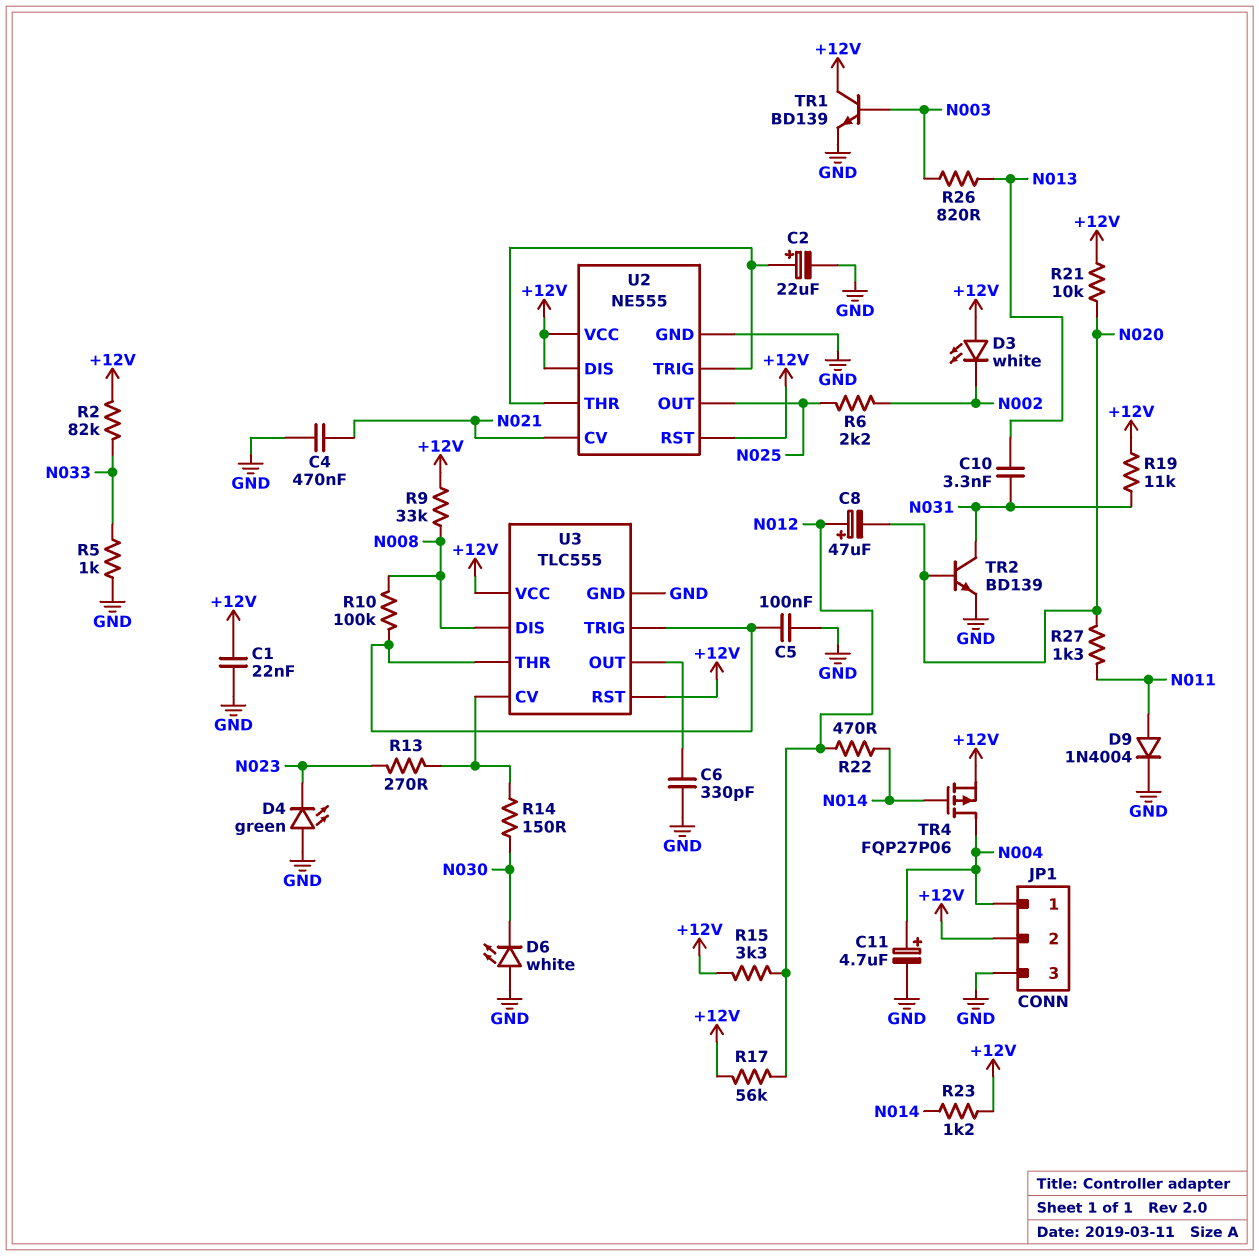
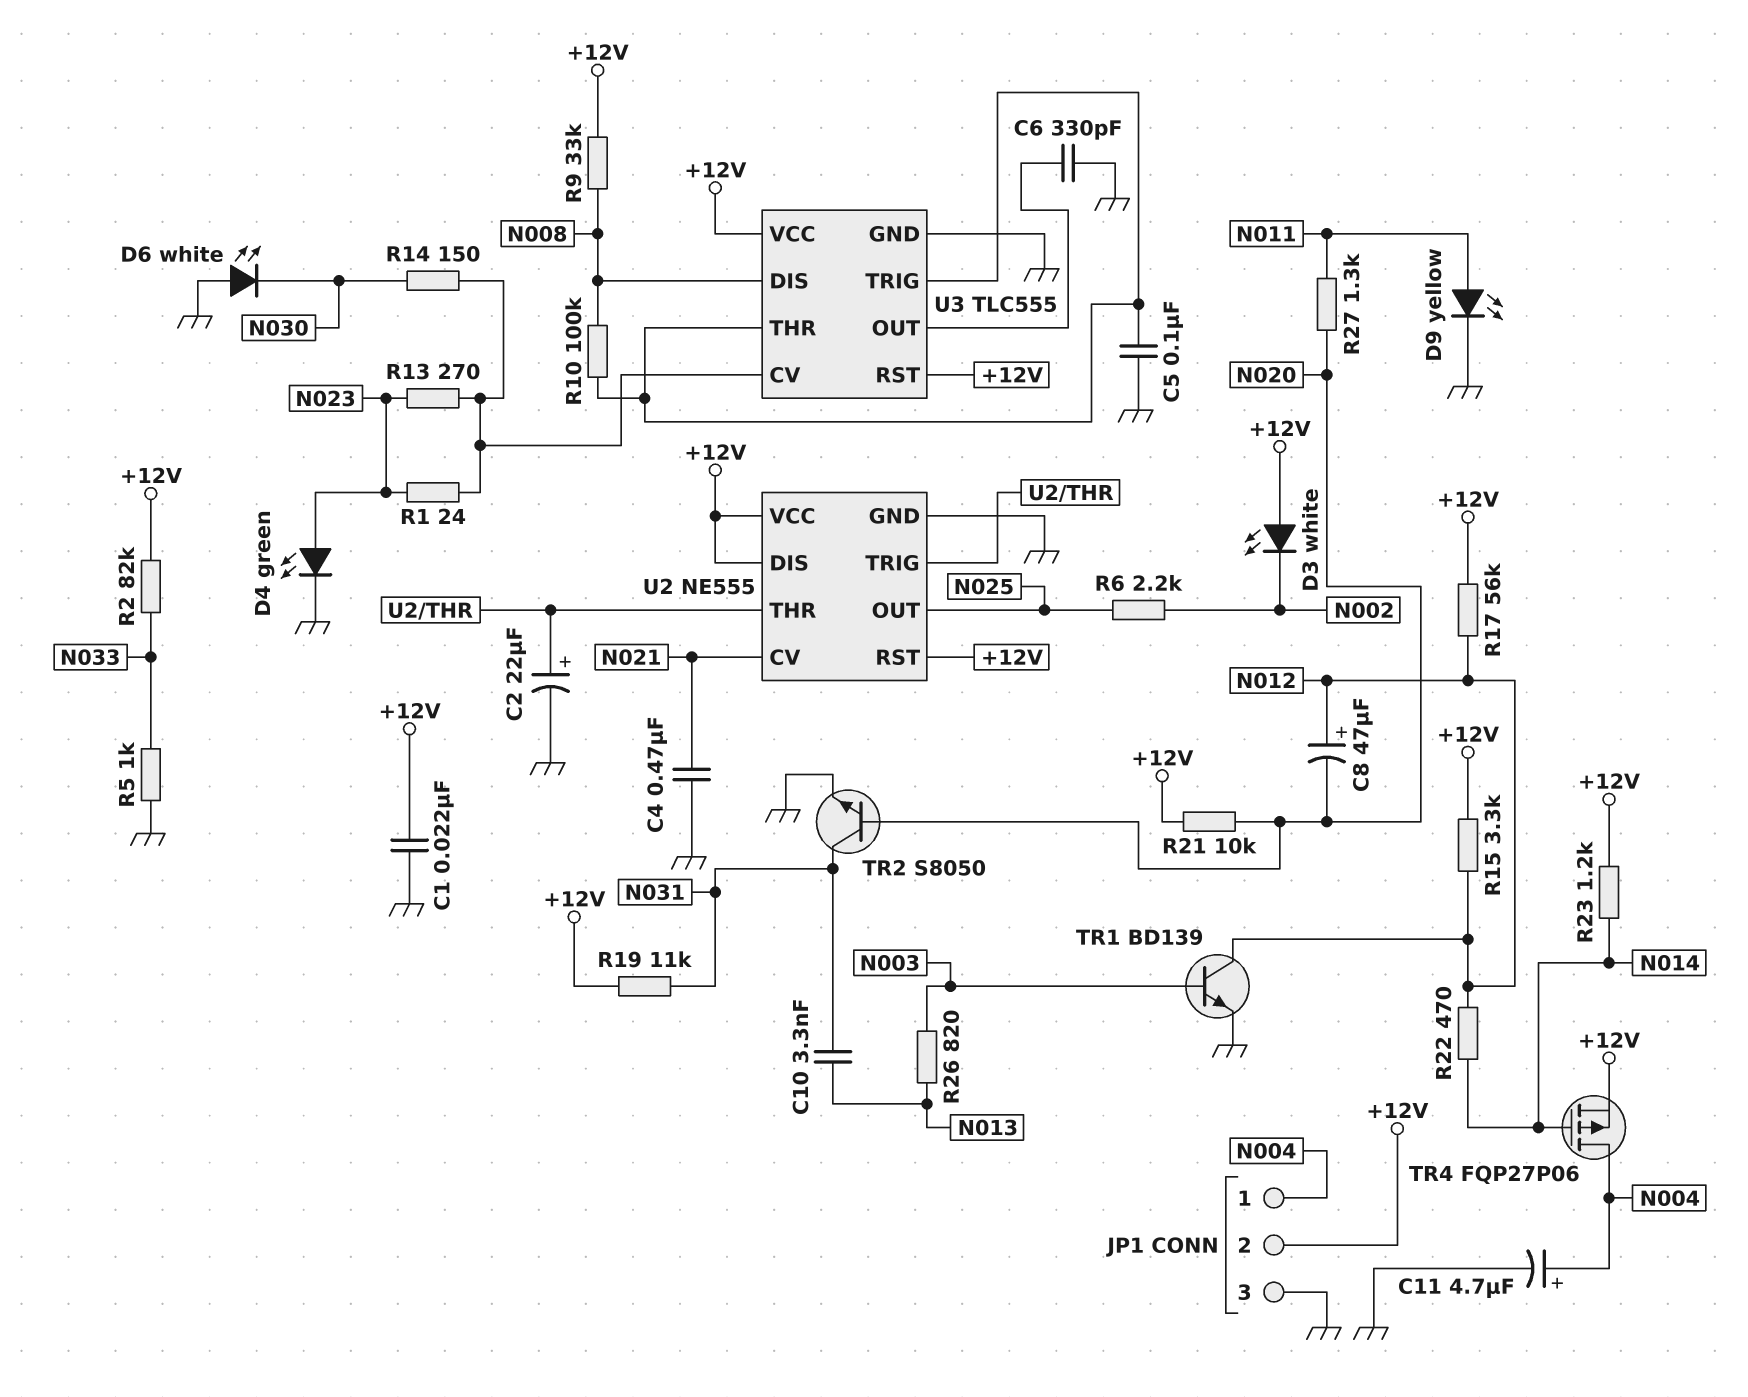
D4: LED green (A GND, K N023) -> LED green (A N023, K GND)
D9: diode 1N4004 (A N011, K GND) -> LED yellow (A N011, K GND)
R1: none -> 24 (N023, U3/CV)
TR1: NPN BD139 (B N003, C +12V, E GND) -> NPN BD139 (B N003, C N012, E GND)
TR2: NPN BD139 (B N020, C N031, E GND) -> NPN S8050 (B N020, C N031, E GND)

